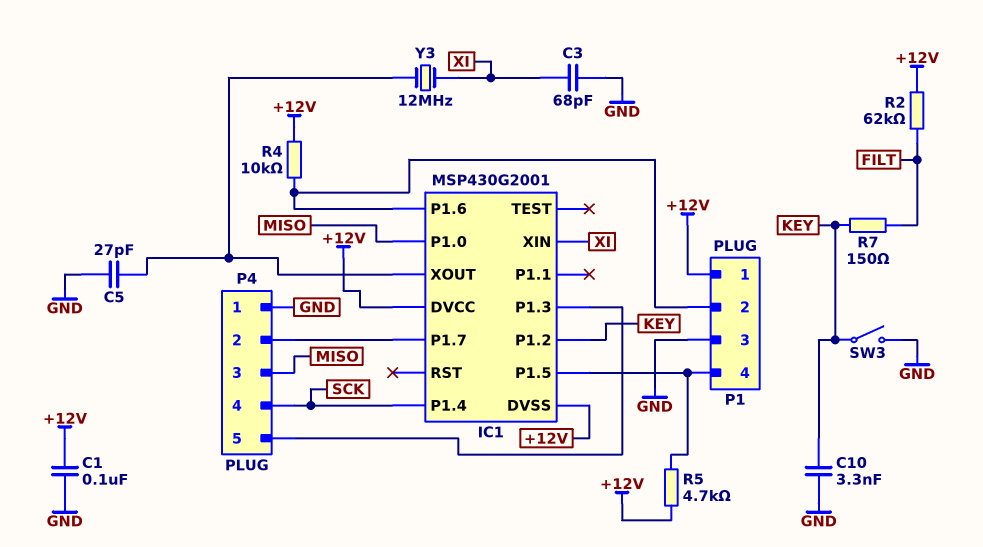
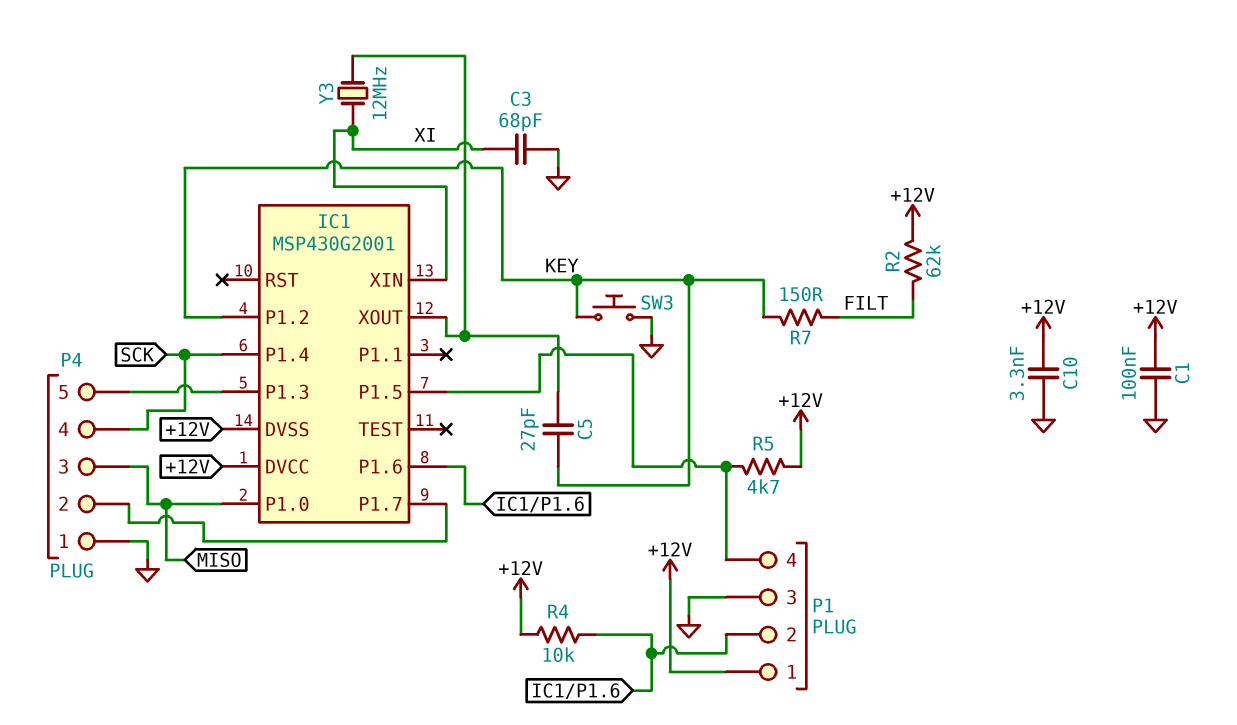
C5: 27pF (GND, IC1/XOUT) -> 27pF (IC1/XOUT, KEY)
C10: 3.3nF (GND, KEY) -> 3.3nF (+12V, GND)
SW3: switch (GND, KEY) -> button (GND, KEY)

